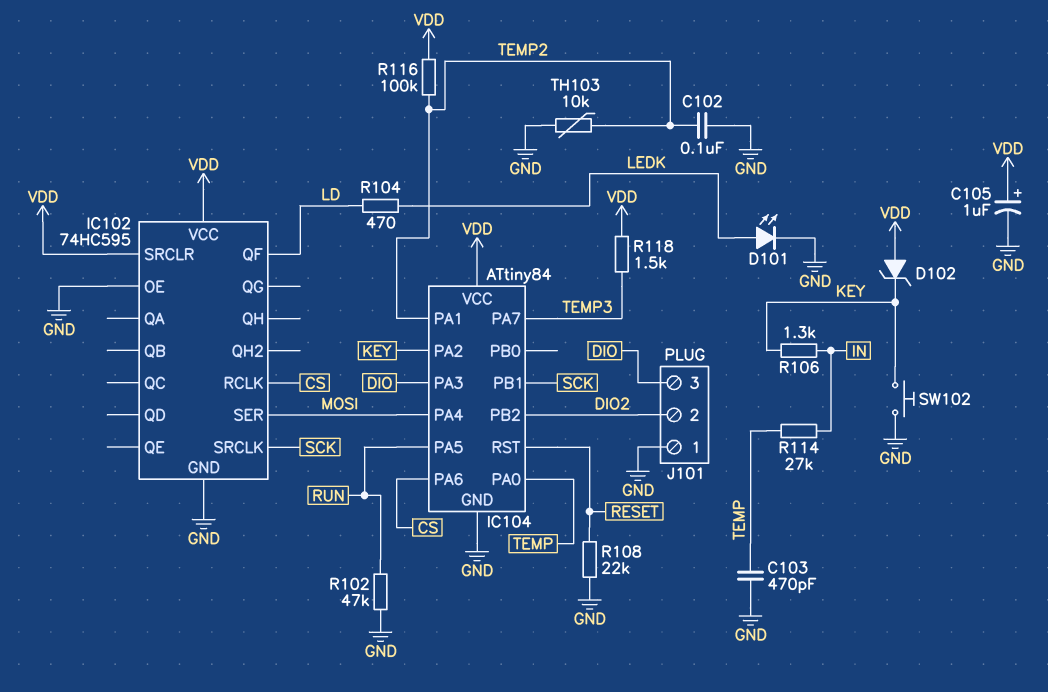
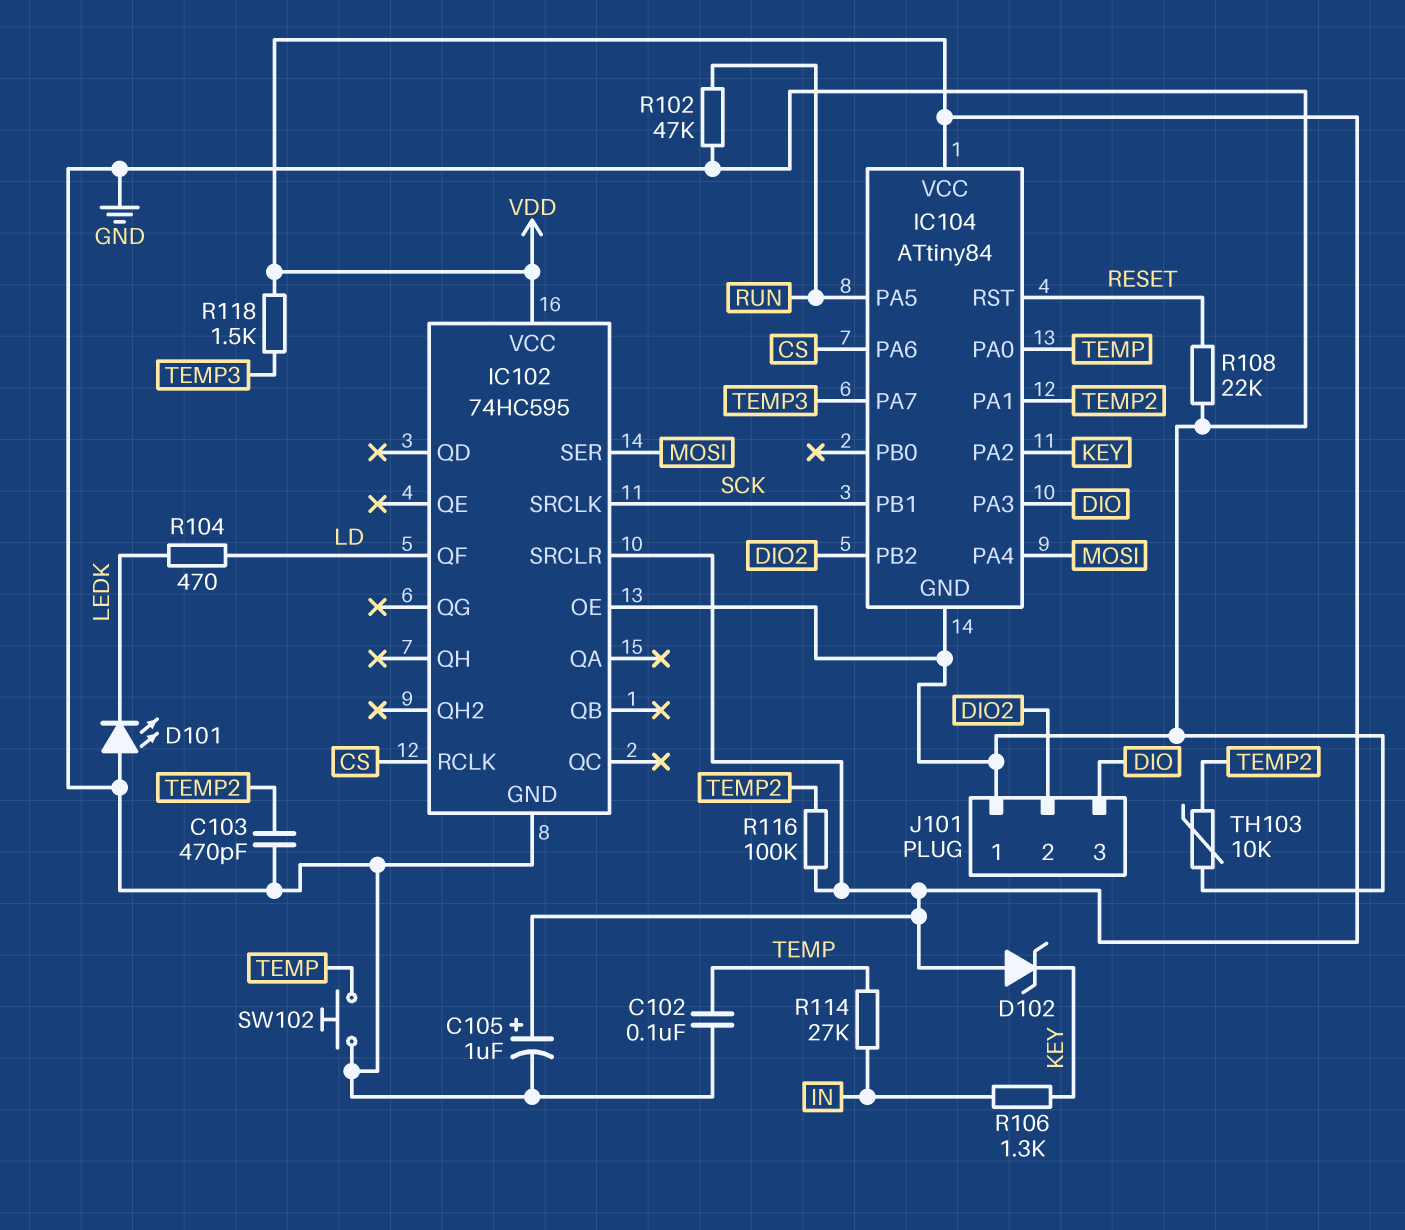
C102: 100nF (GND, TEMP2) -> 100nF (GND, TEMP)
C103: 470pF (GND, TEMP) -> 470pF (GND, TEMP2)
D101: LED (A LEDK, K GND) -> LED (A GND, K LEDK)
SW102: button (GND, KEY) -> button (GND, TEMP)

